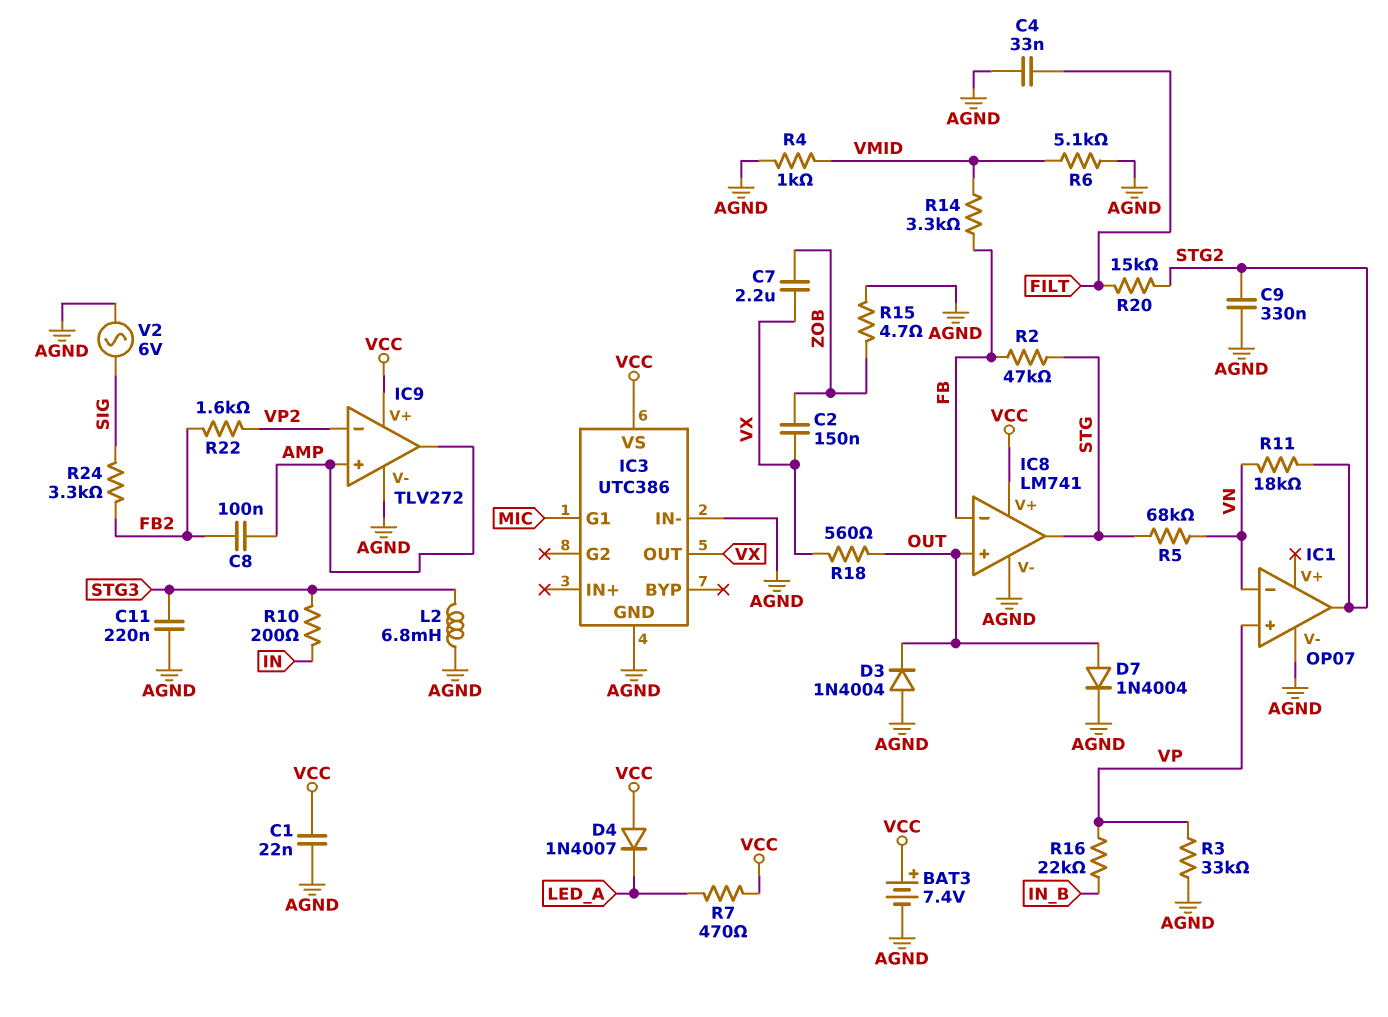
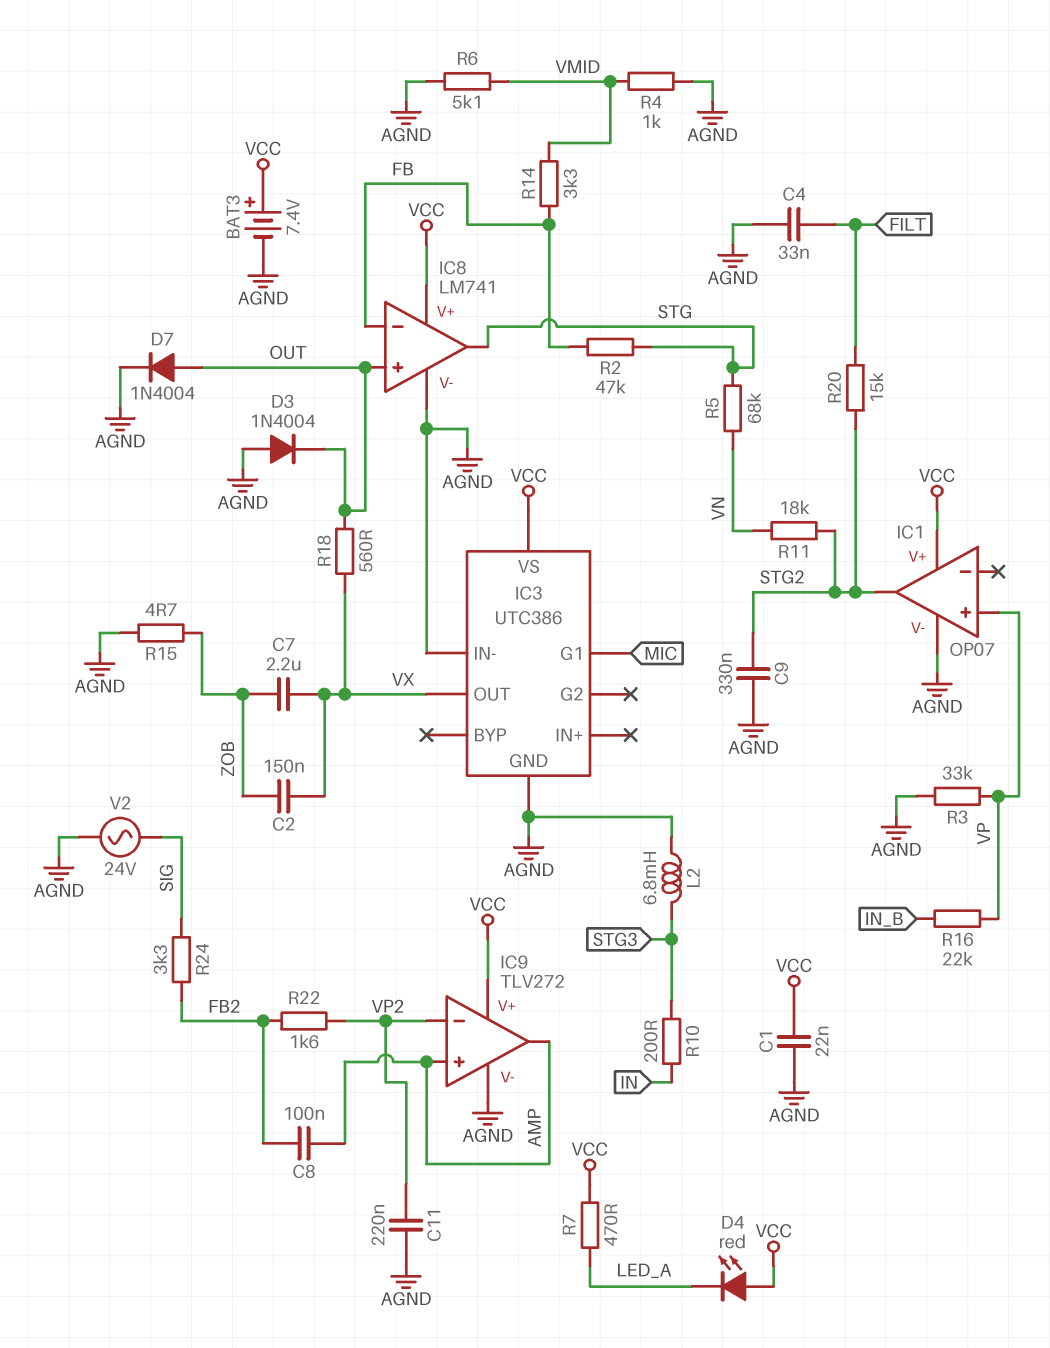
C11: 220nF (AGND, STG3) -> 220nF (AGND, VP2)
D4: diode 1N4007 (A VCC, K LED_A) -> LED red (A VCC, K LED_A)
IC1 pin V+: none -> VCC
IC1 pin in-: VN -> none
V2: AC 6V (AGND, SIG) -> AC 24V (AGND, SIG)

